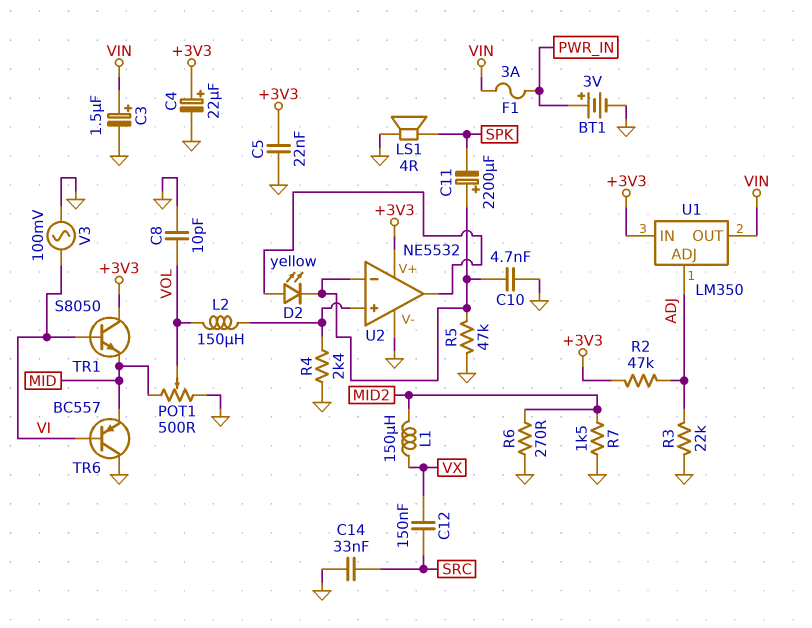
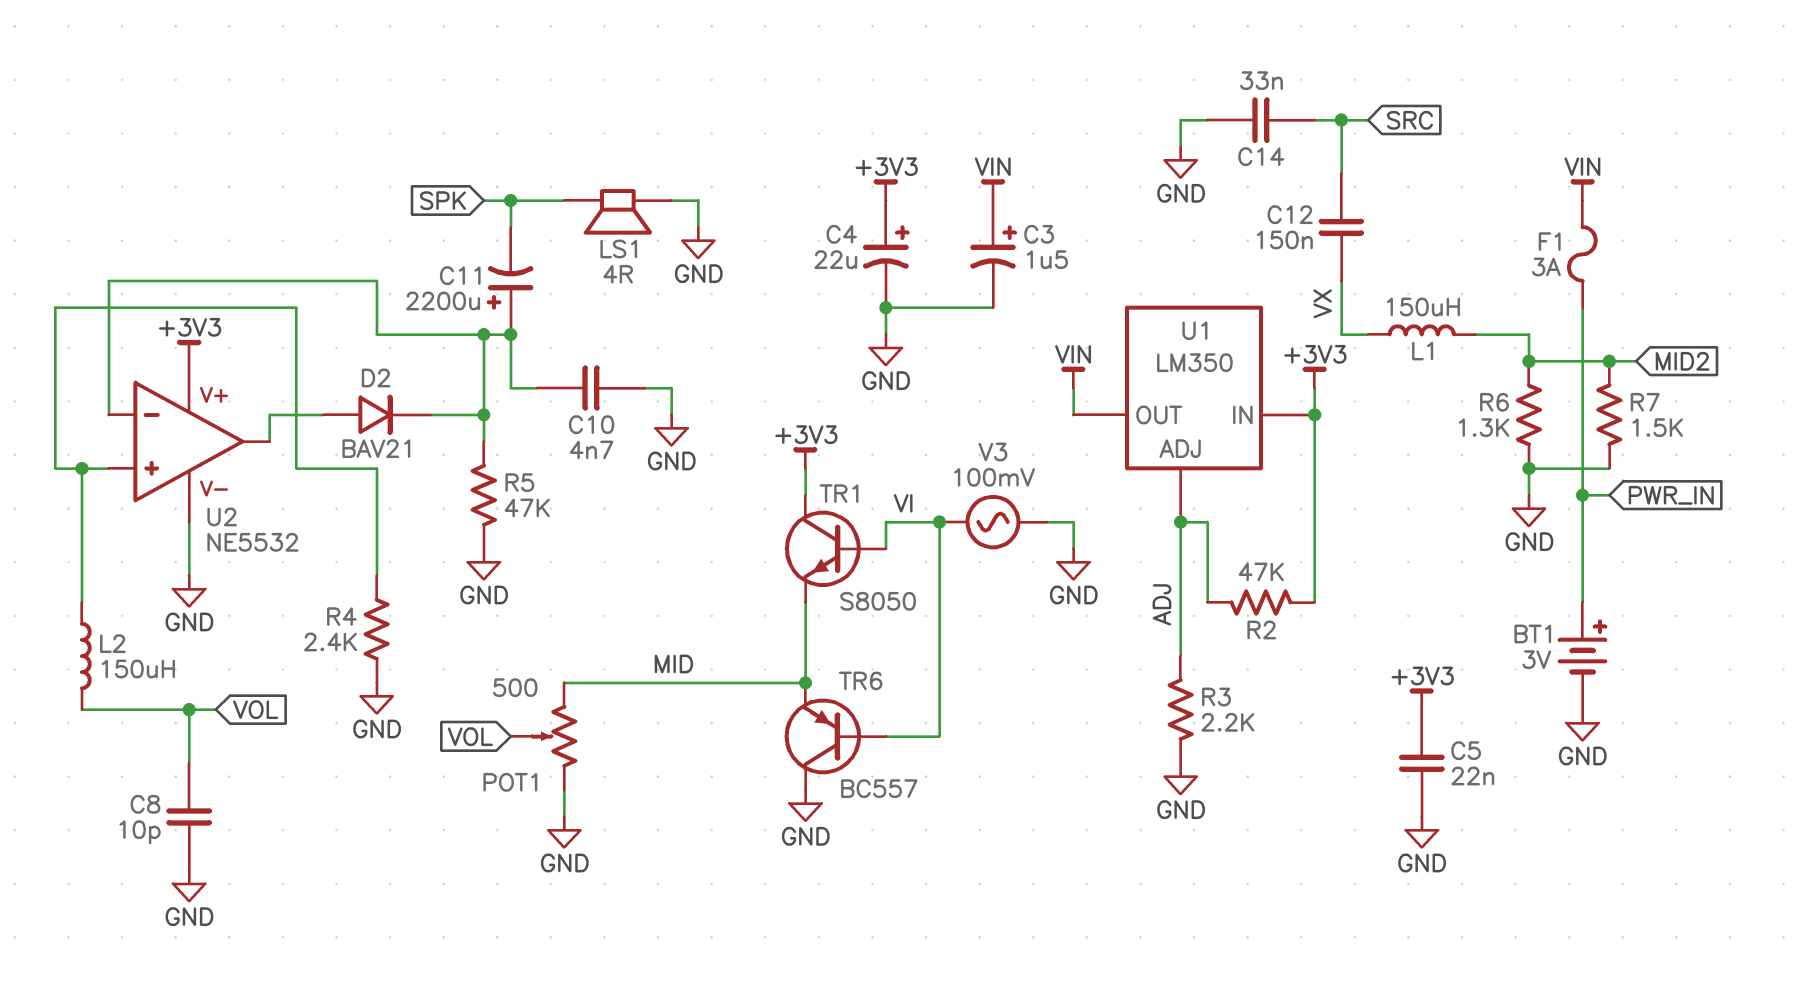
D2: LED yellow (A U2/out, K U2/in-) -> diode BAV21 (A U2/out, K U2/in-)
R3: 22k (ADJ, GND) -> 2.2k (ADJ, GND)
R6: 270 (GND, MID2) -> 1.3k (GND, MID2)

